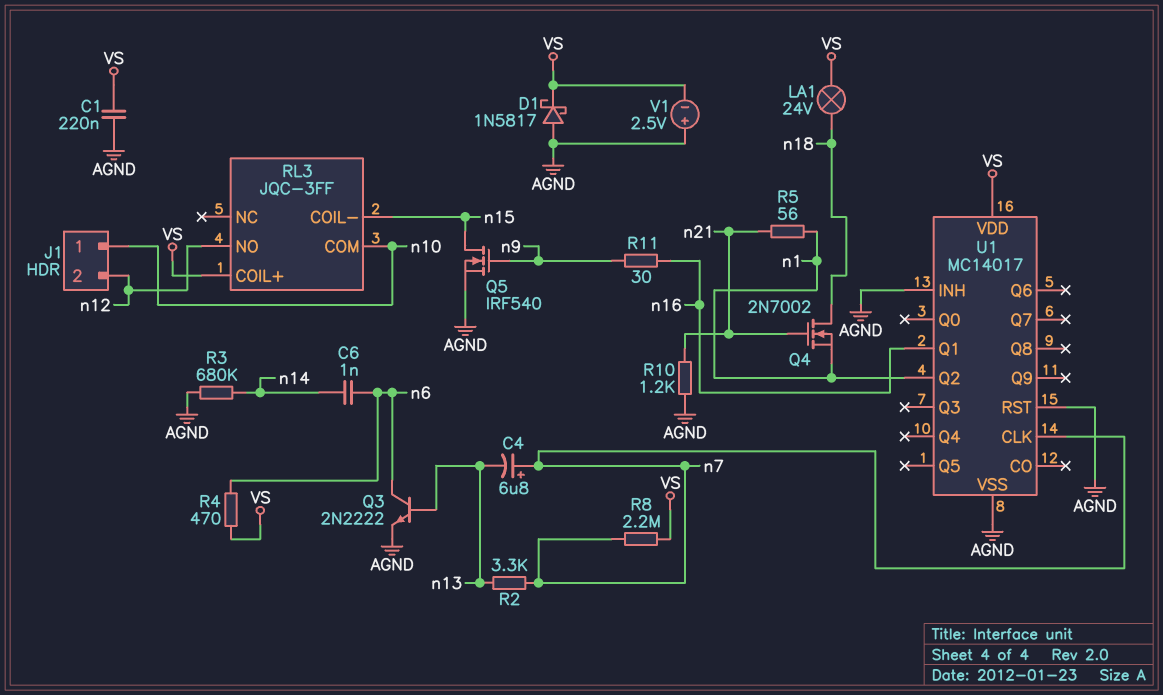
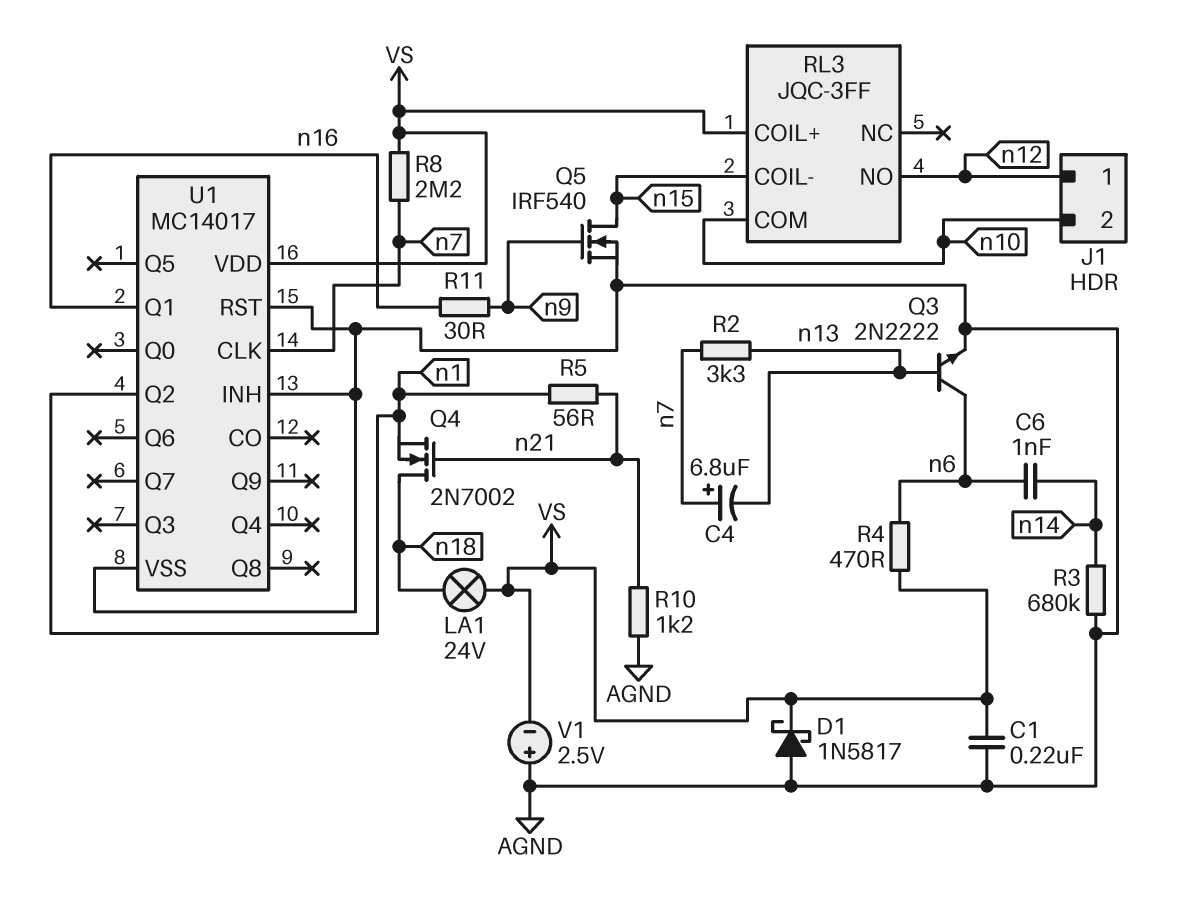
J1 pin 1: n10 -> n12
J1 pin 2: n12 -> n10

